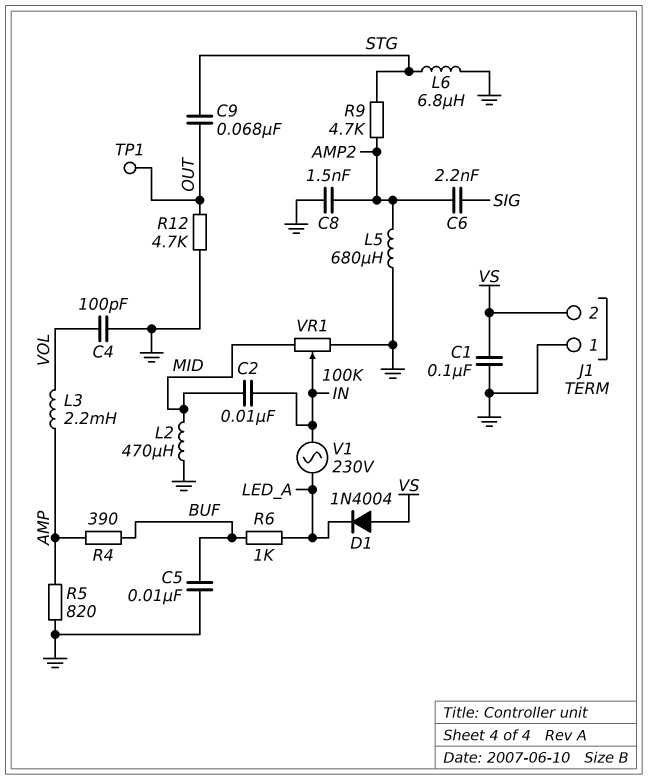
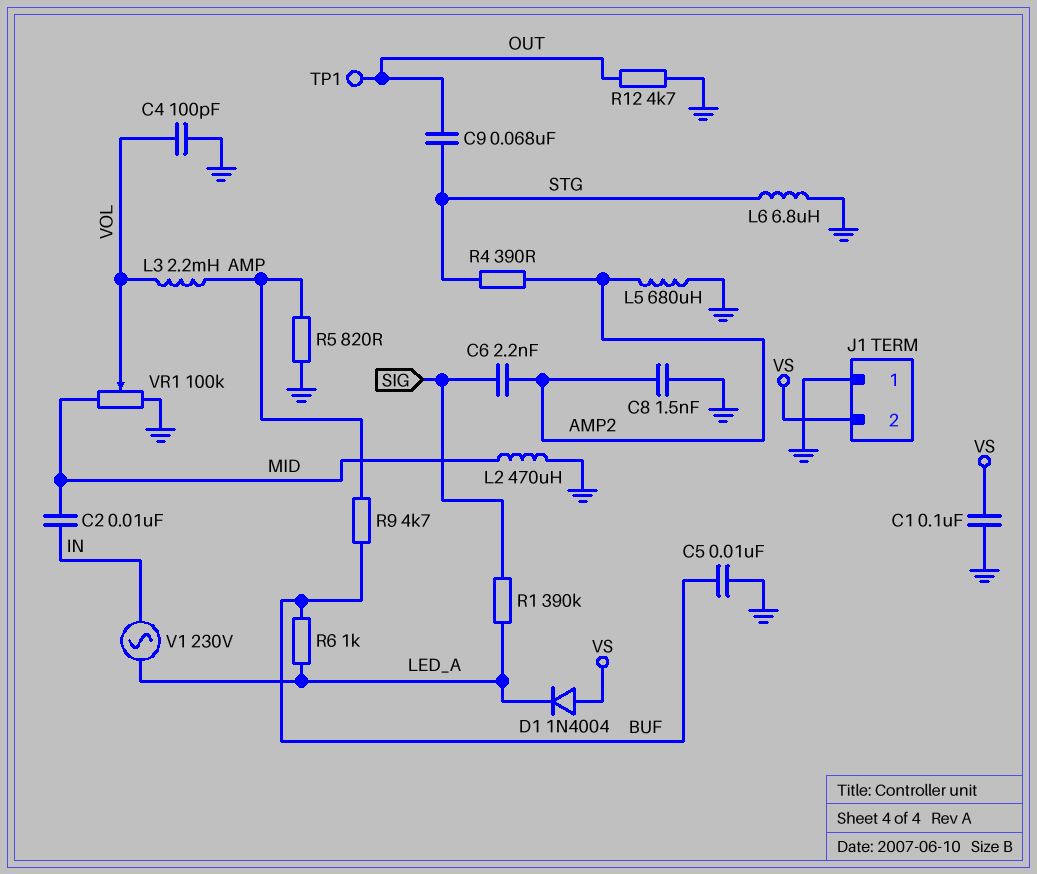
R1: none -> 390k (LED_A, SIG)
R4: 390 (AMP, BUF) -> 390 (AMP2, STG)
R9: 4.7k (AMP2, STG) -> 4.7k (AMP, BUF)
VR1: 100k (GND, MID, wiper IN) -> 100k (GND, MID, wiper VOL)

